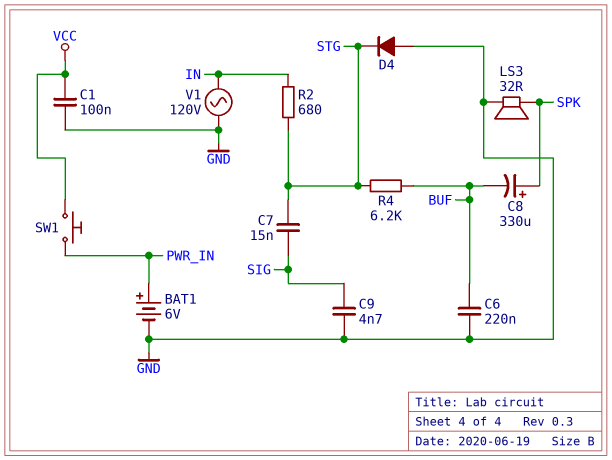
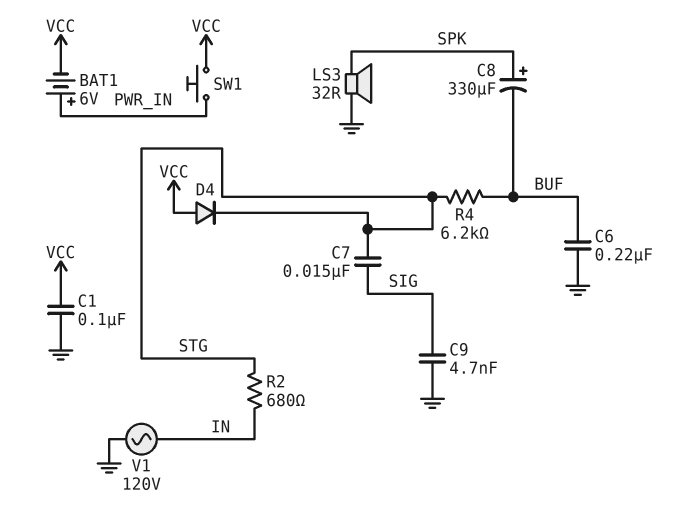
BAT1: 6V (plus PWR_IN, minus GND) -> 6V (plus PWR_IN, minus VCC)
D4: diode (A GND, K STG) -> diode (A VCC, K STG)

